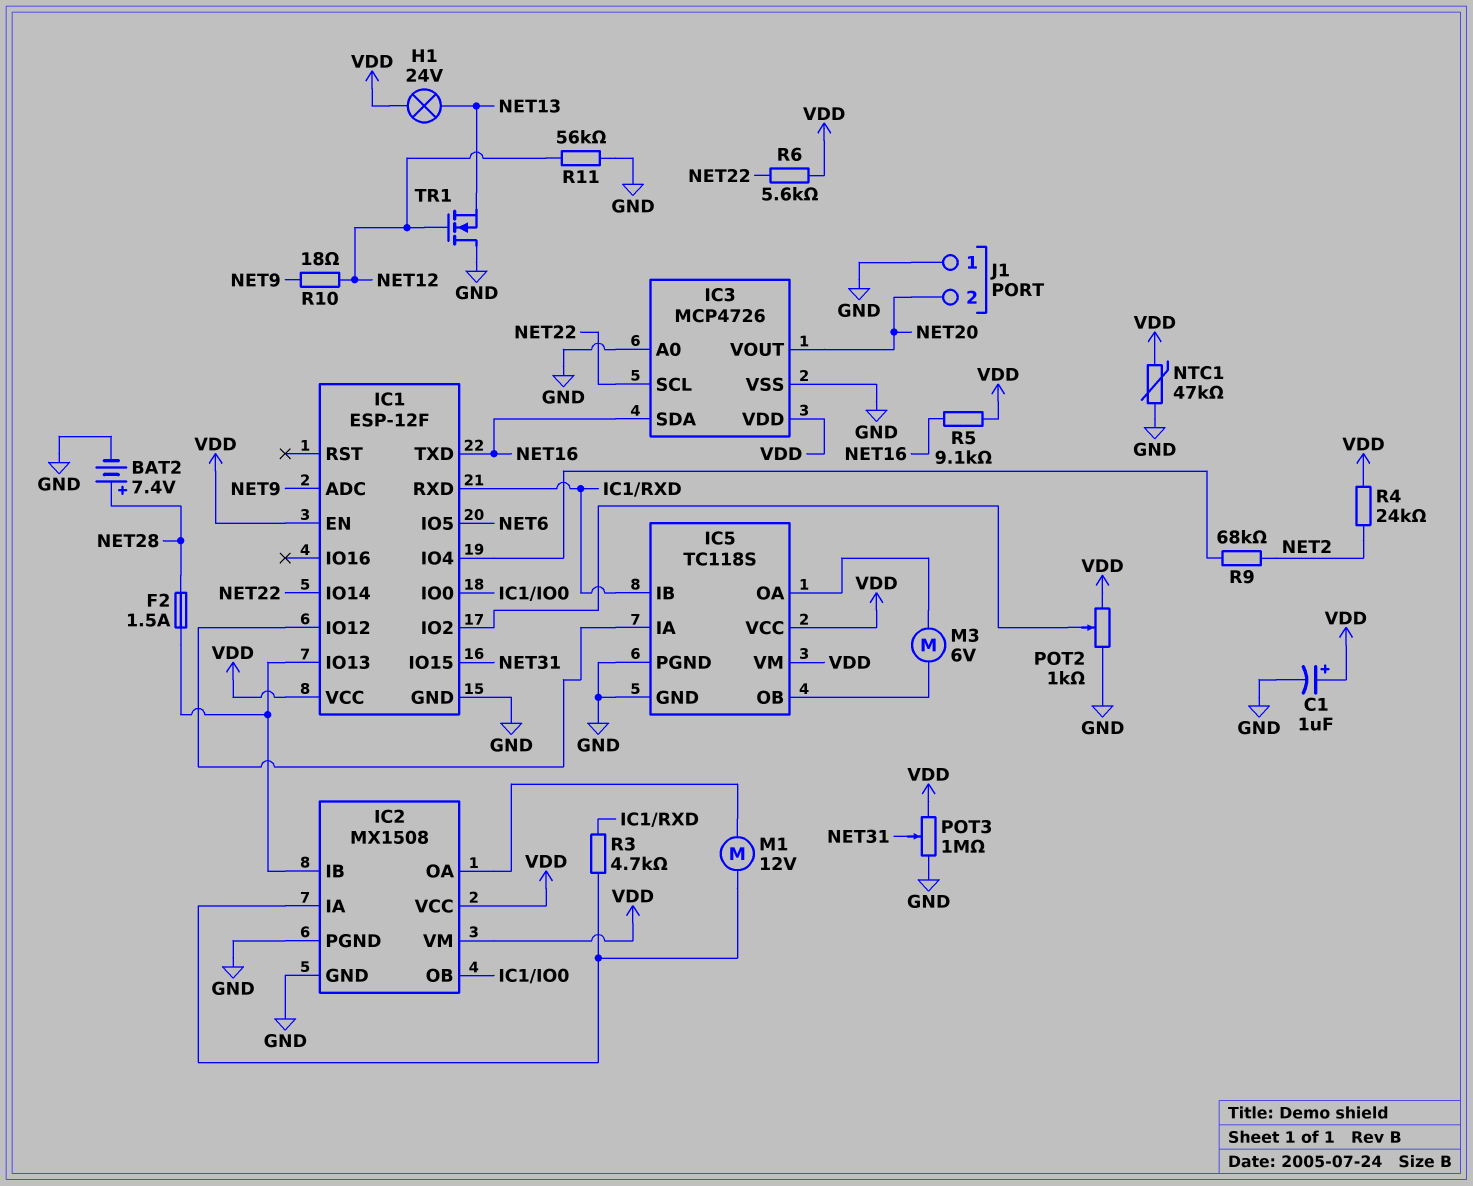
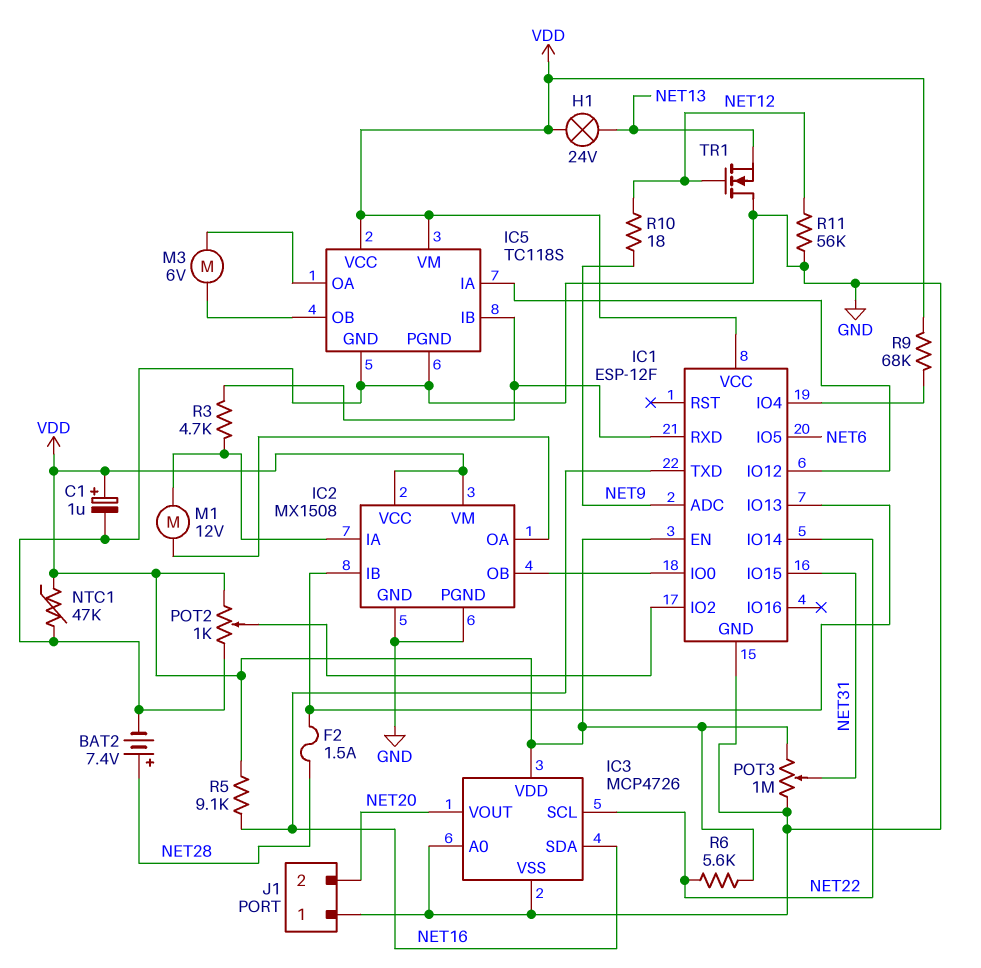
R4: 24k (NET2, VDD) -> none
R9: 68k (IC1/IO4, NET2) -> 68k (IC1/IO4, VDD)

